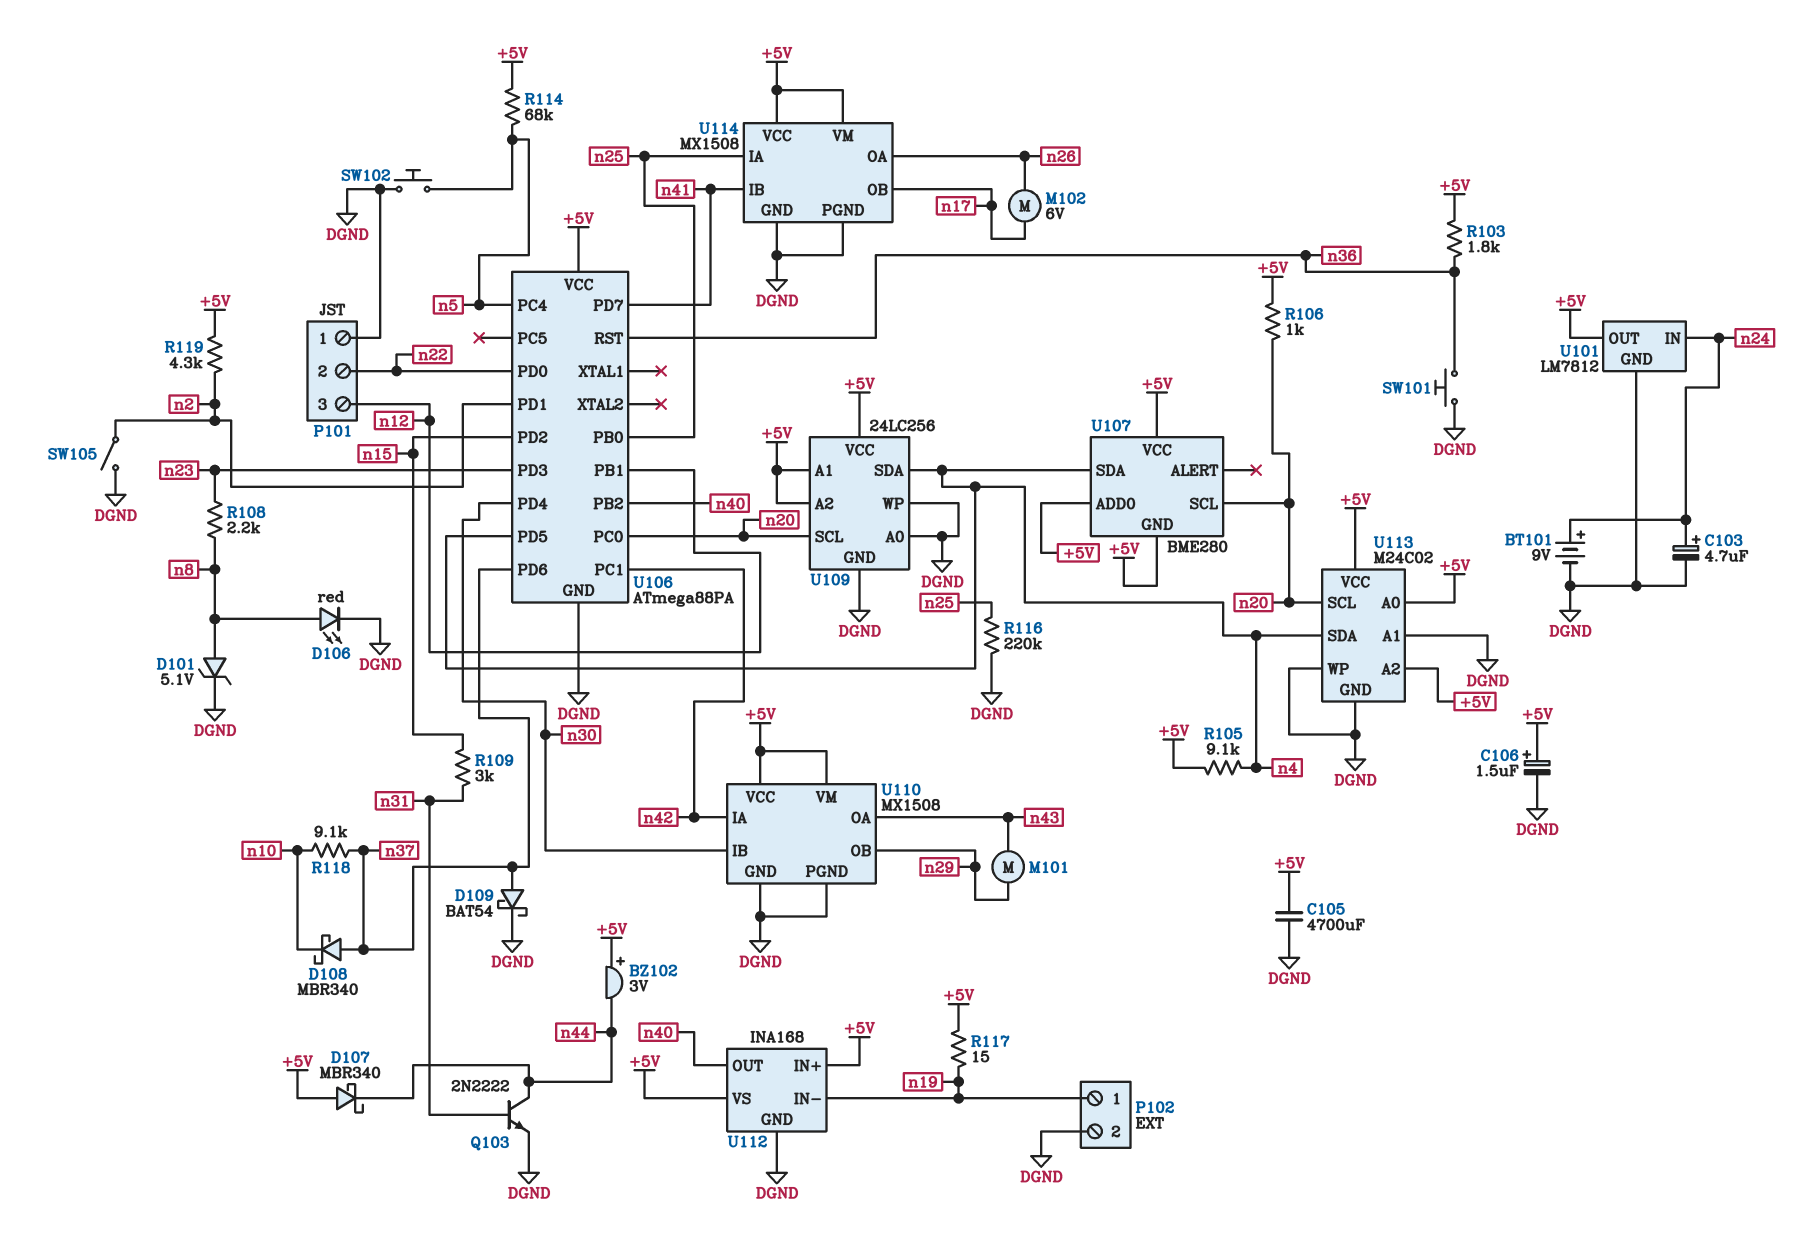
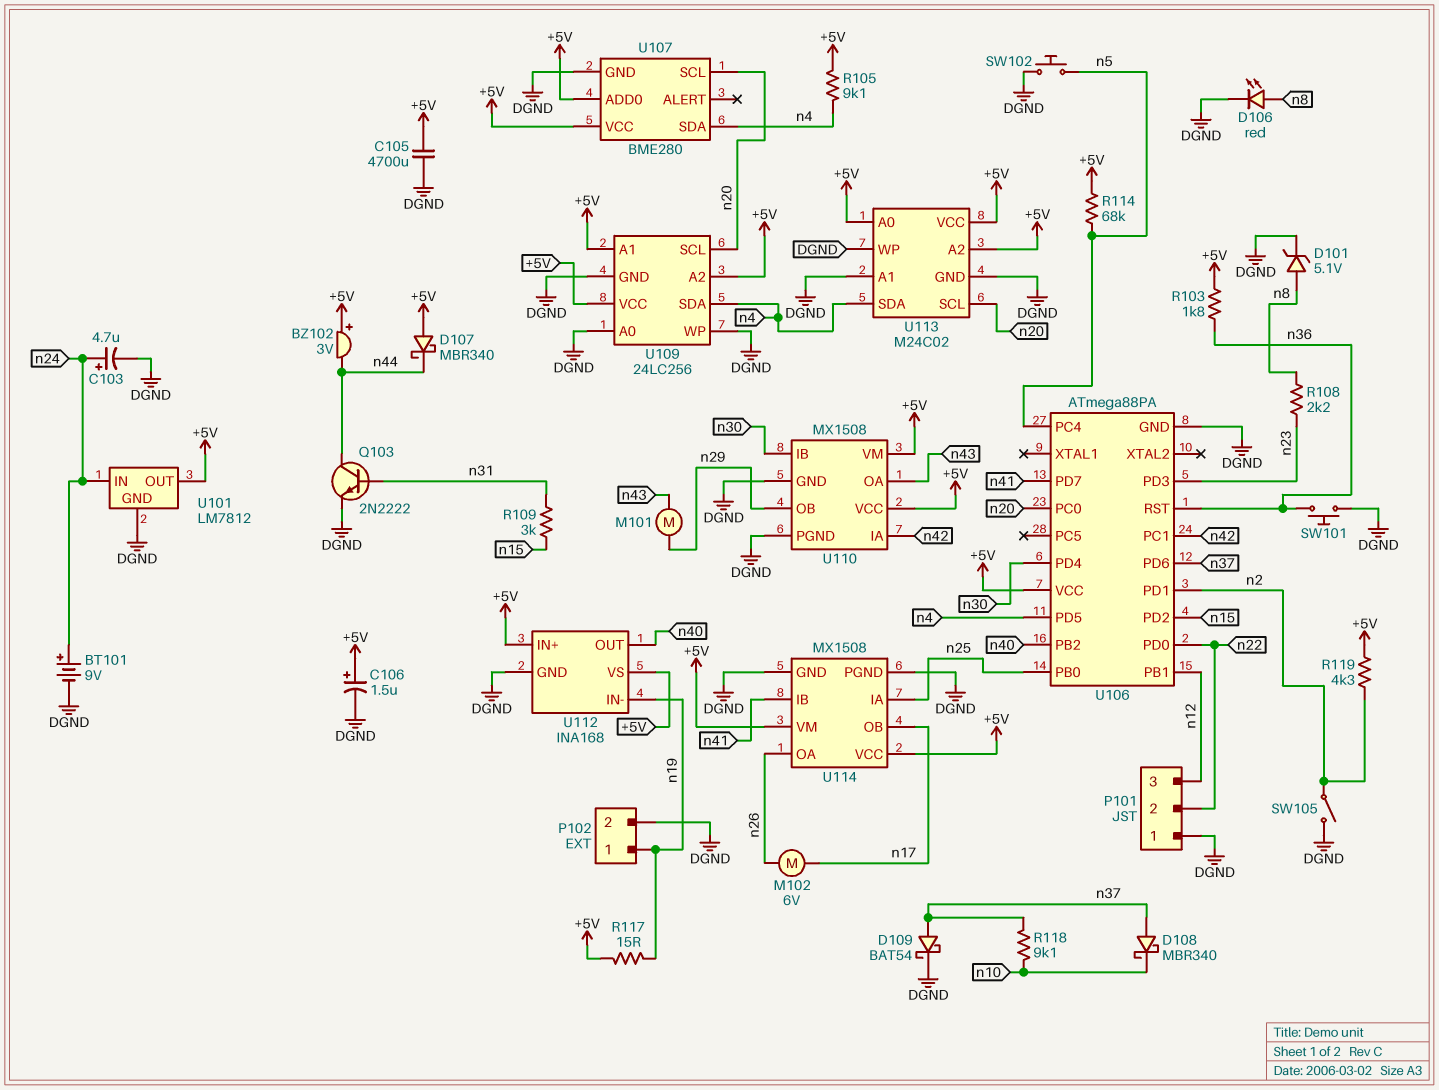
R106: 1k (+5V, n20) -> none
R116: 220k (DGND, n25) -> none
U107 pin GND: +5V -> DGND

